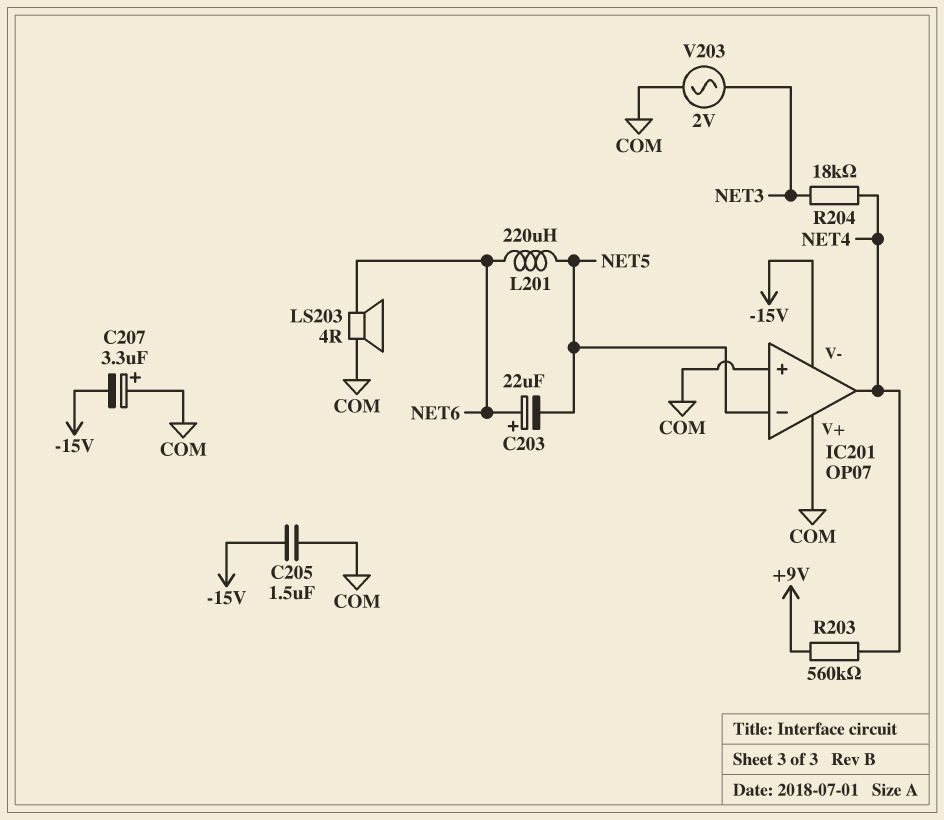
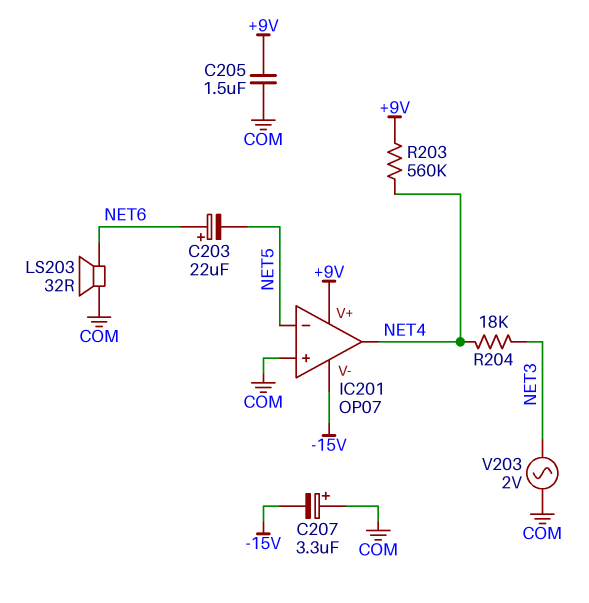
C205: 1.5uF (-15V, COM) -> 1.5uF (+9V, COM)
IC201 pin V+: COM -> +9V
L201: 220uH (NET5, NET6) -> none
LS203: speaker 4R (COM, NET6) -> speaker 32R (COM, NET6)

